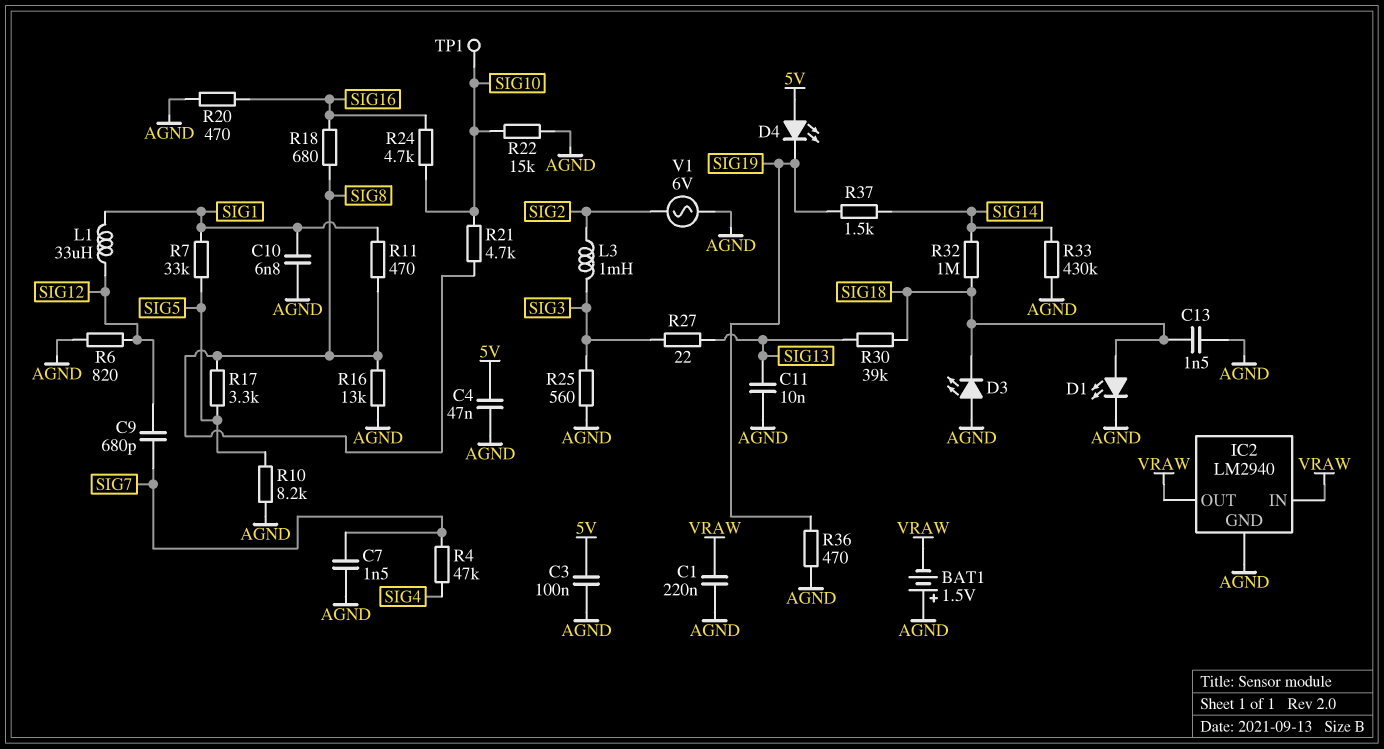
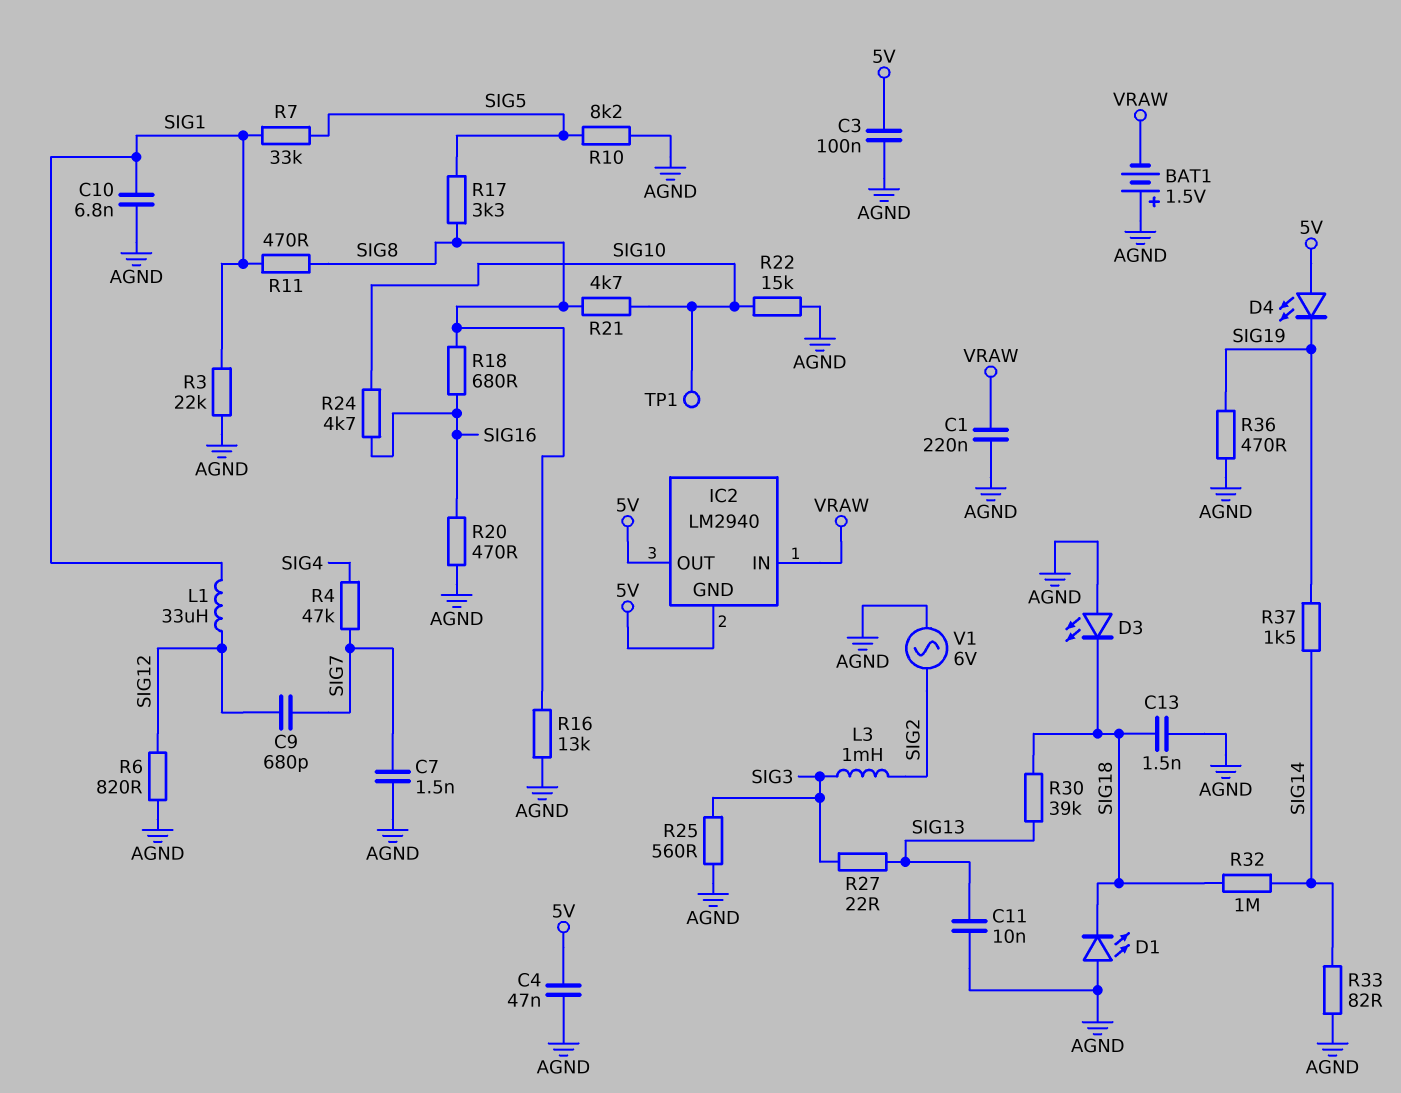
D1: LED (A SIG18, K AGND) -> LED (A AGND, K SIG18)
IC2 pin GND: AGND -> 5V
IC2 pin OUT: VRAW -> 5V
R3: none -> 22k (AGND, SIG1)
R33: 430k (AGND, SIG14) -> 82 (AGND, SIG14)

